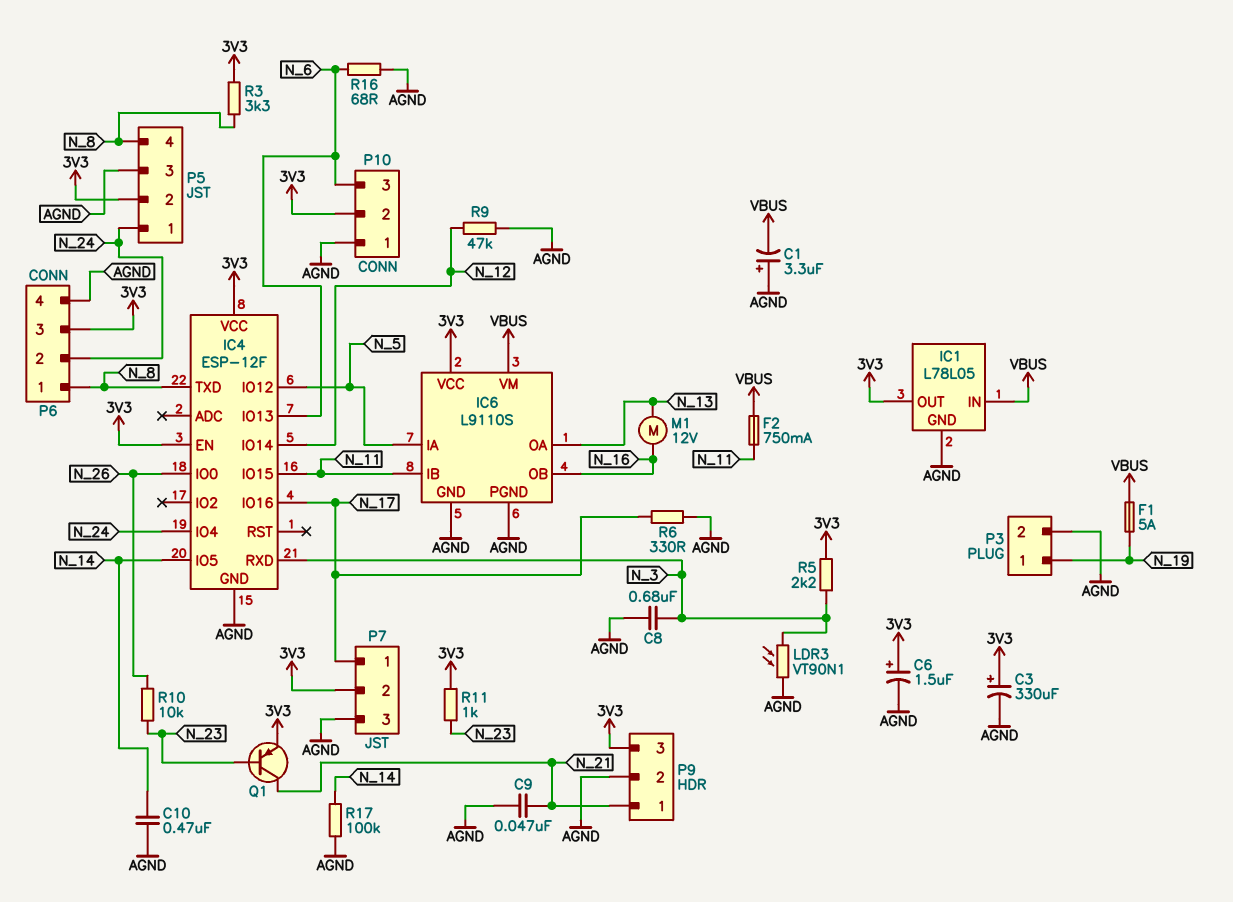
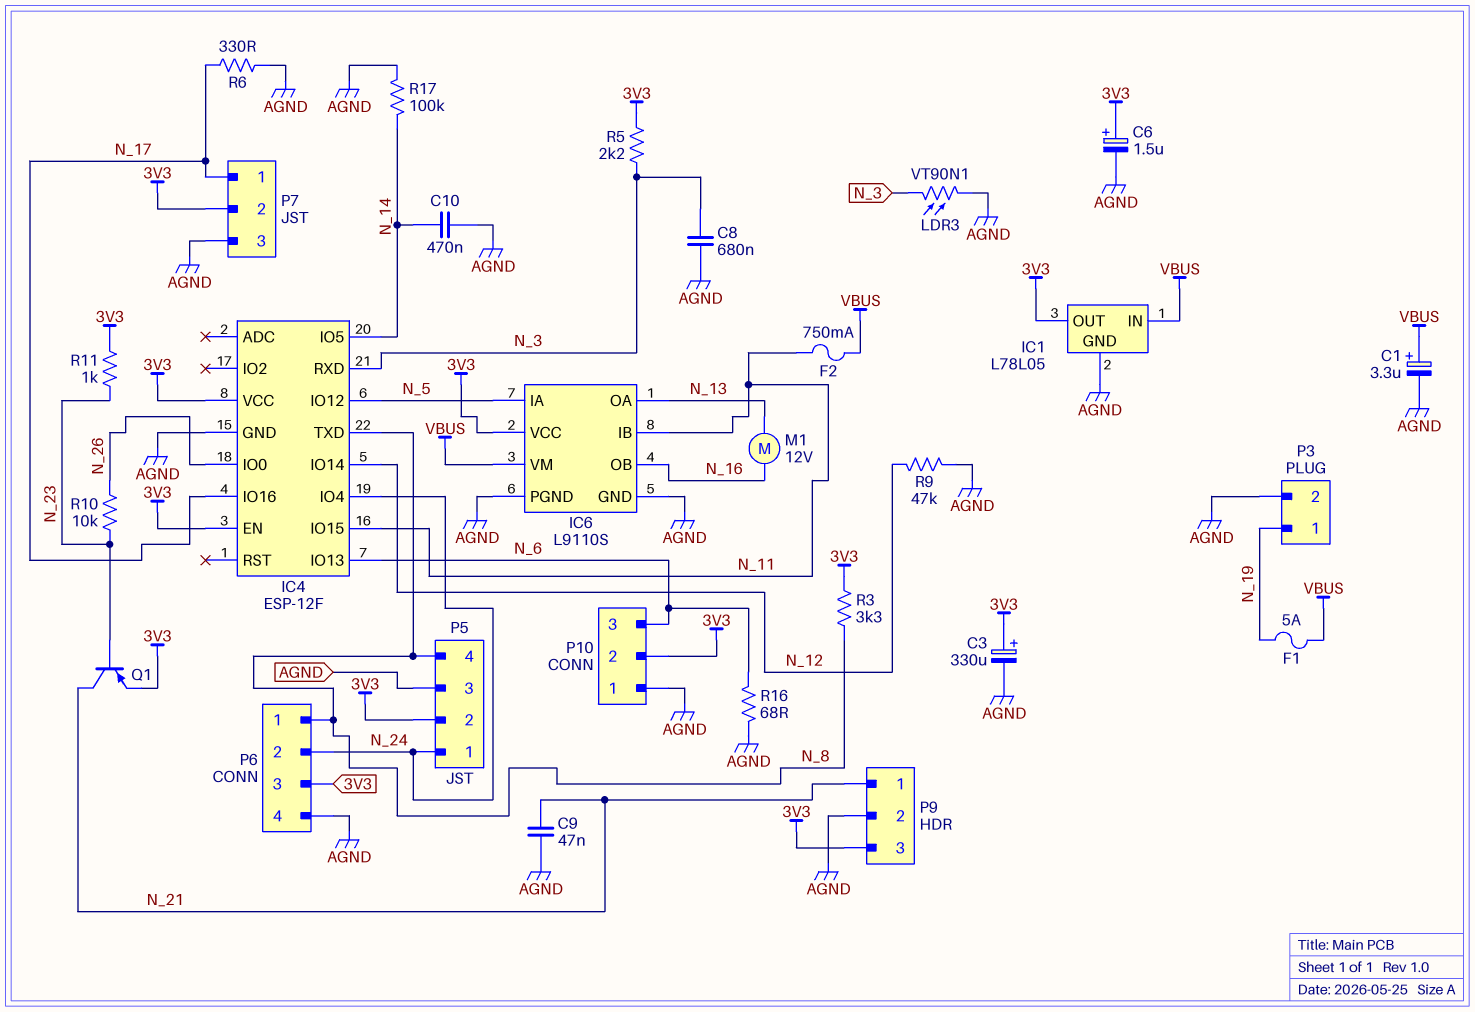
C1: 3.3uF (plus AGND, minus VBUS) -> 3.3uF (plus VBUS, minus AGND)

